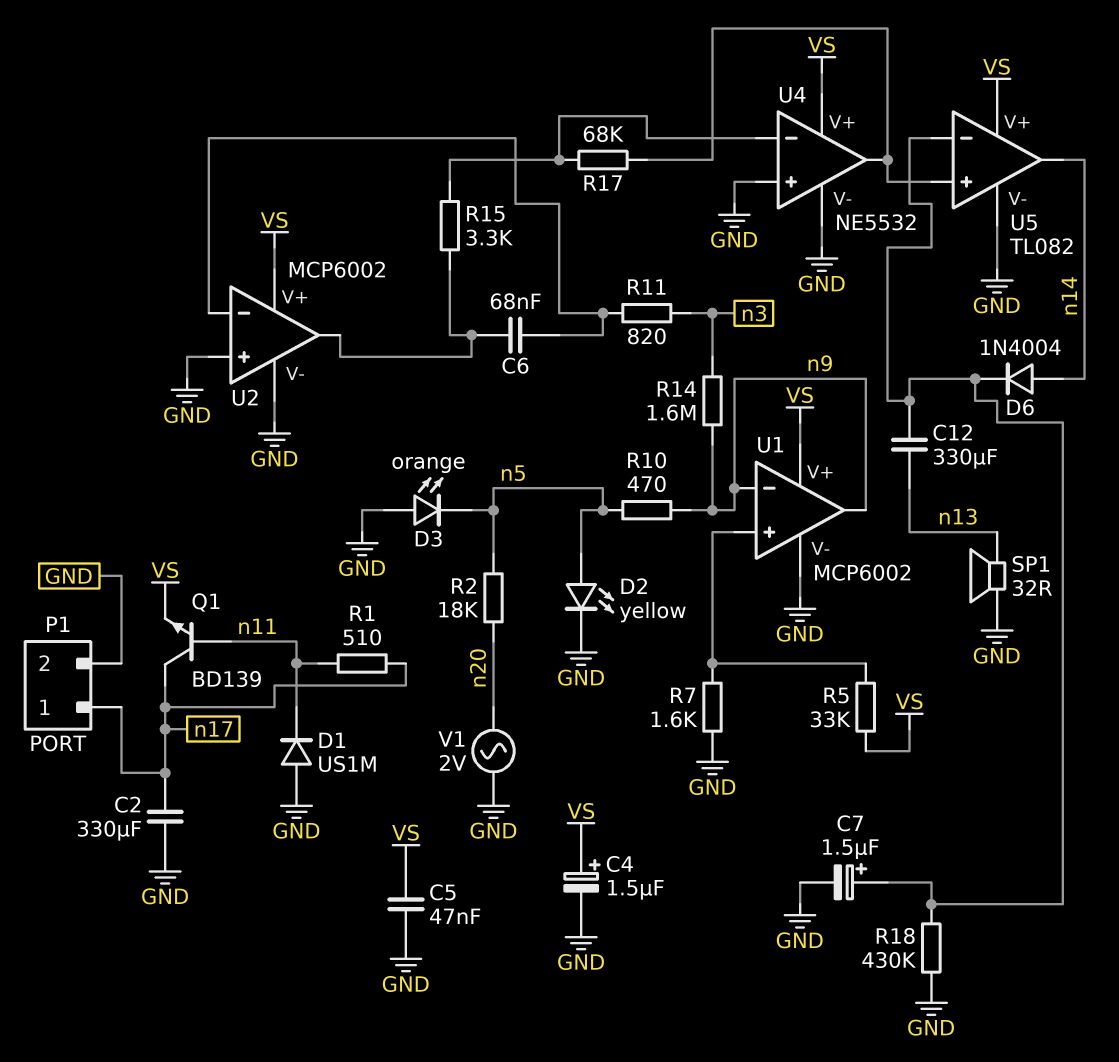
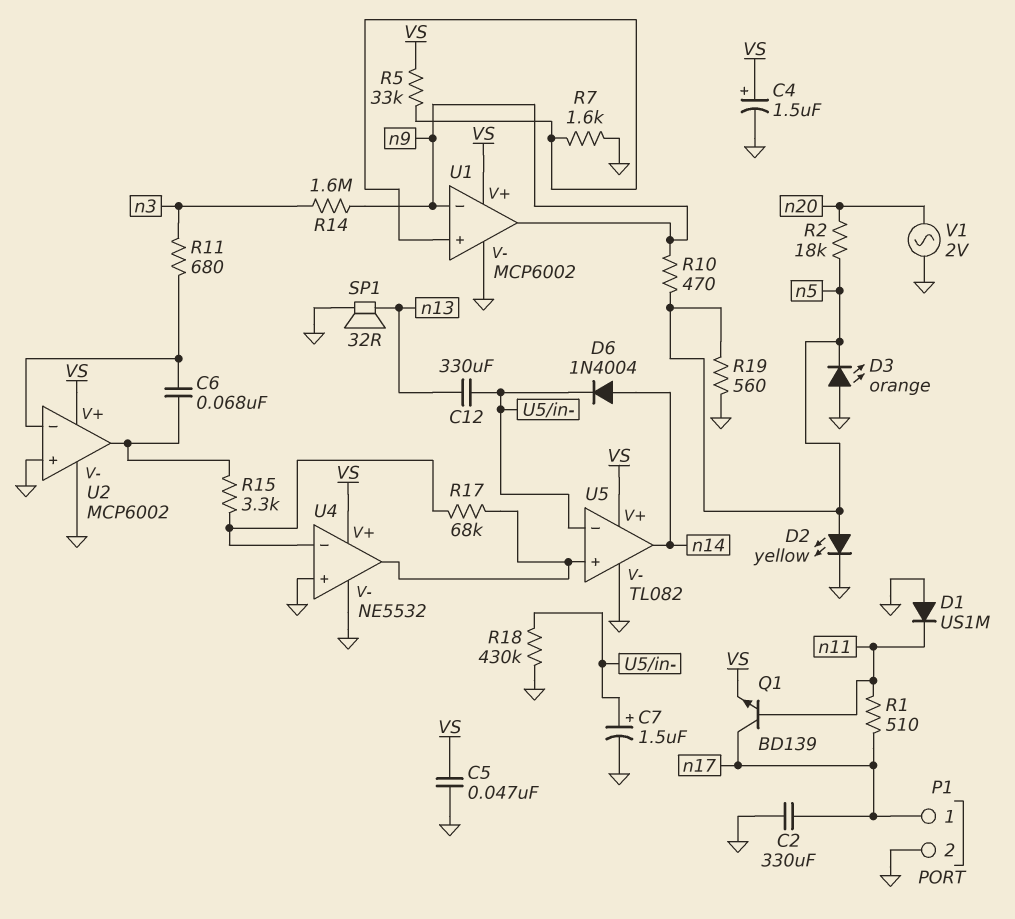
R11: 820 (U2/in-, n3) -> 680 (U2/in-, n3)
R19: none -> 560 (GND, n5)

